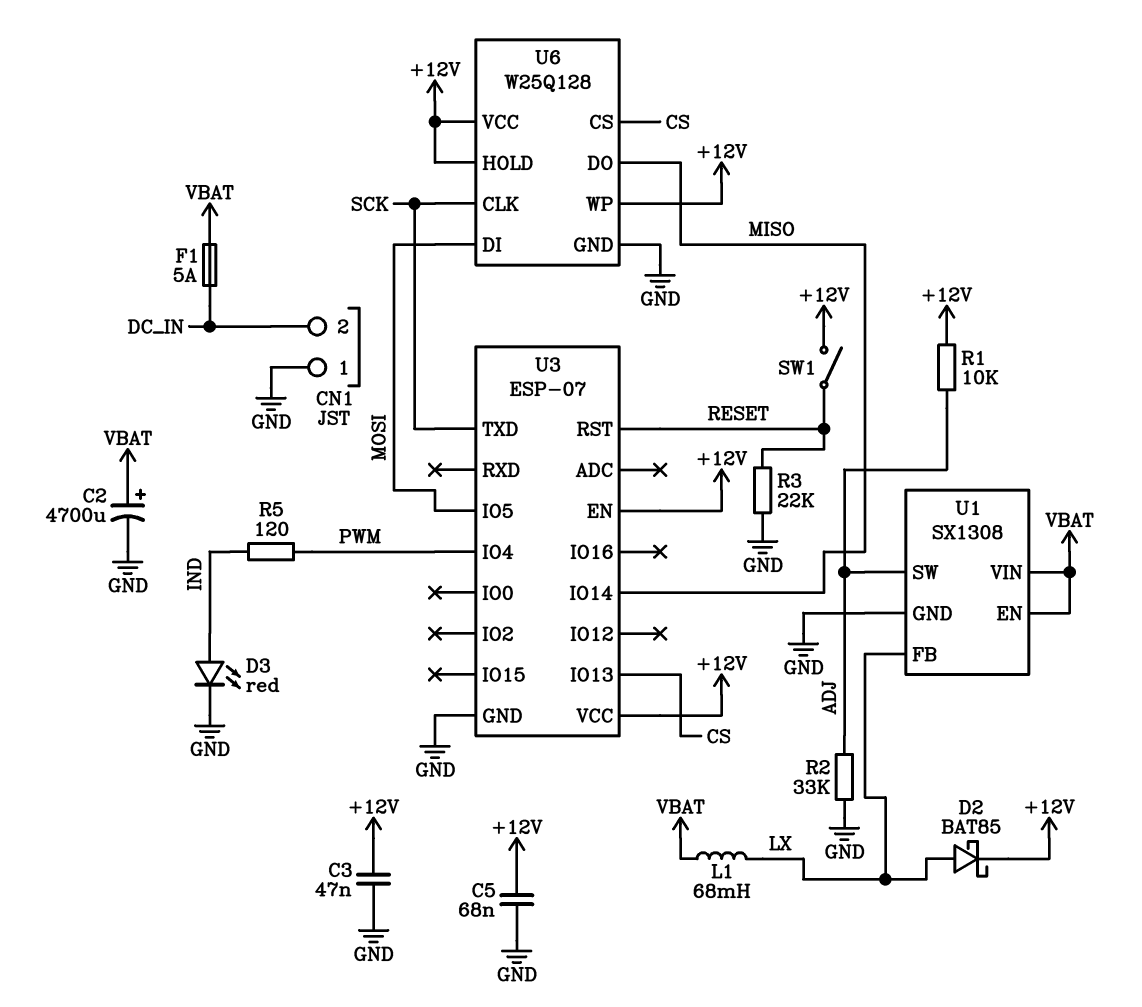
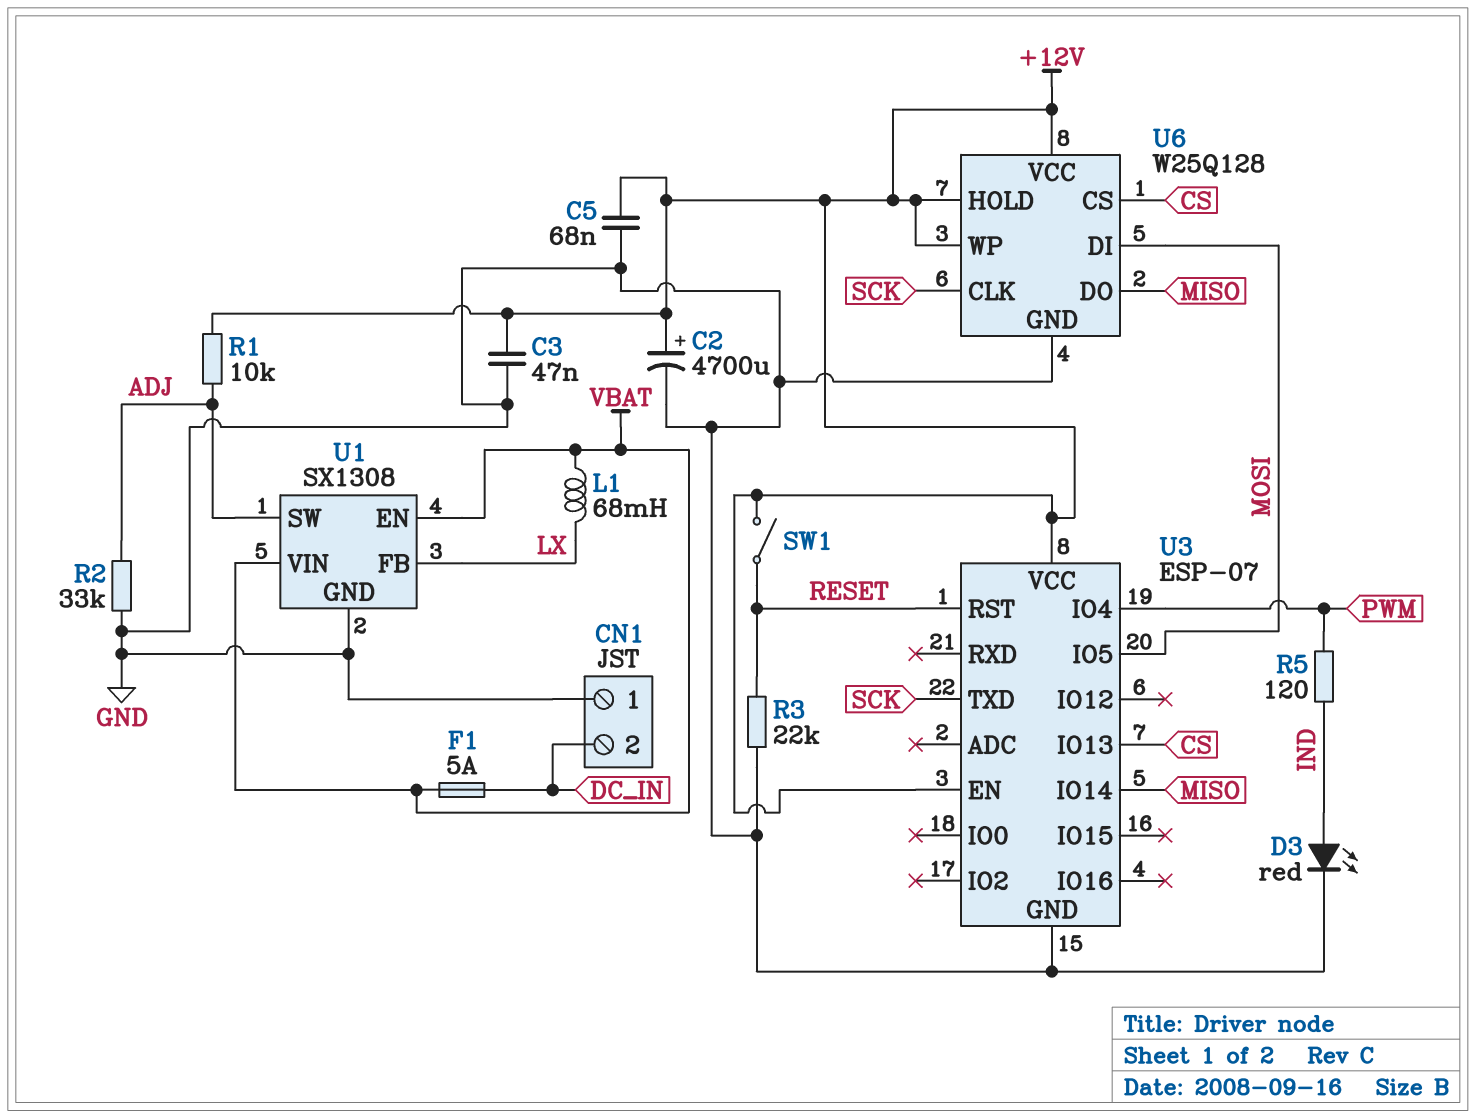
C2: 4700uF (plus VBAT, minus GND) -> 4700uF (plus +12V, minus GND)
D2: schottky BAT85 (A LX, K +12V) -> none

